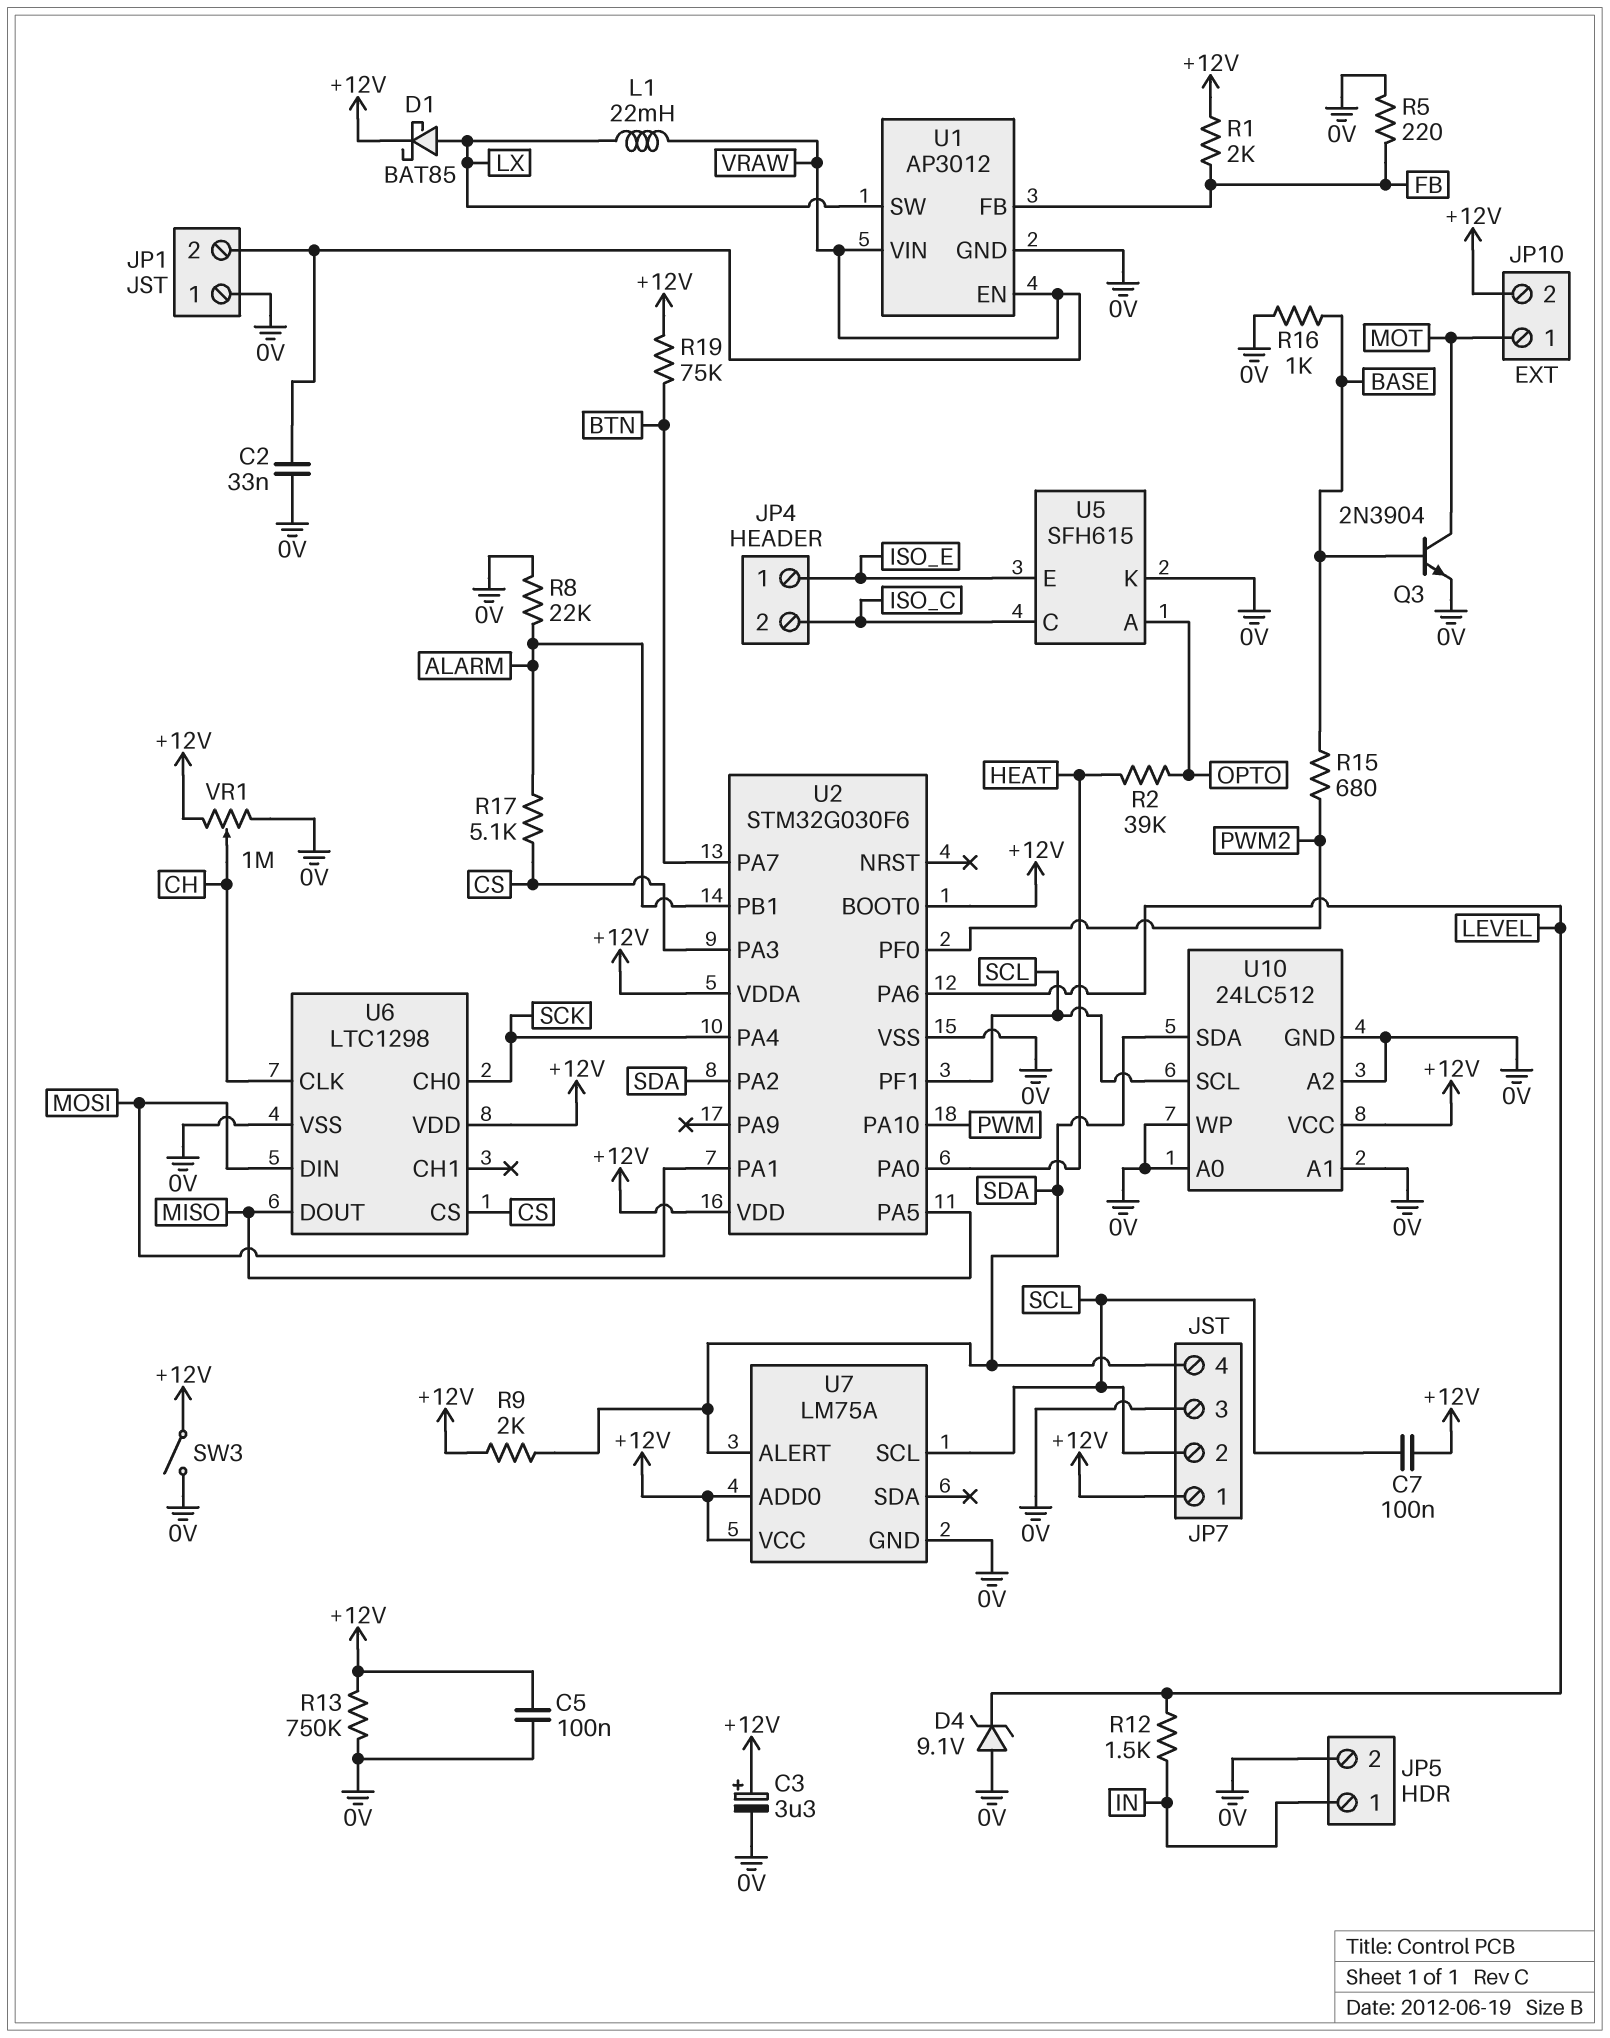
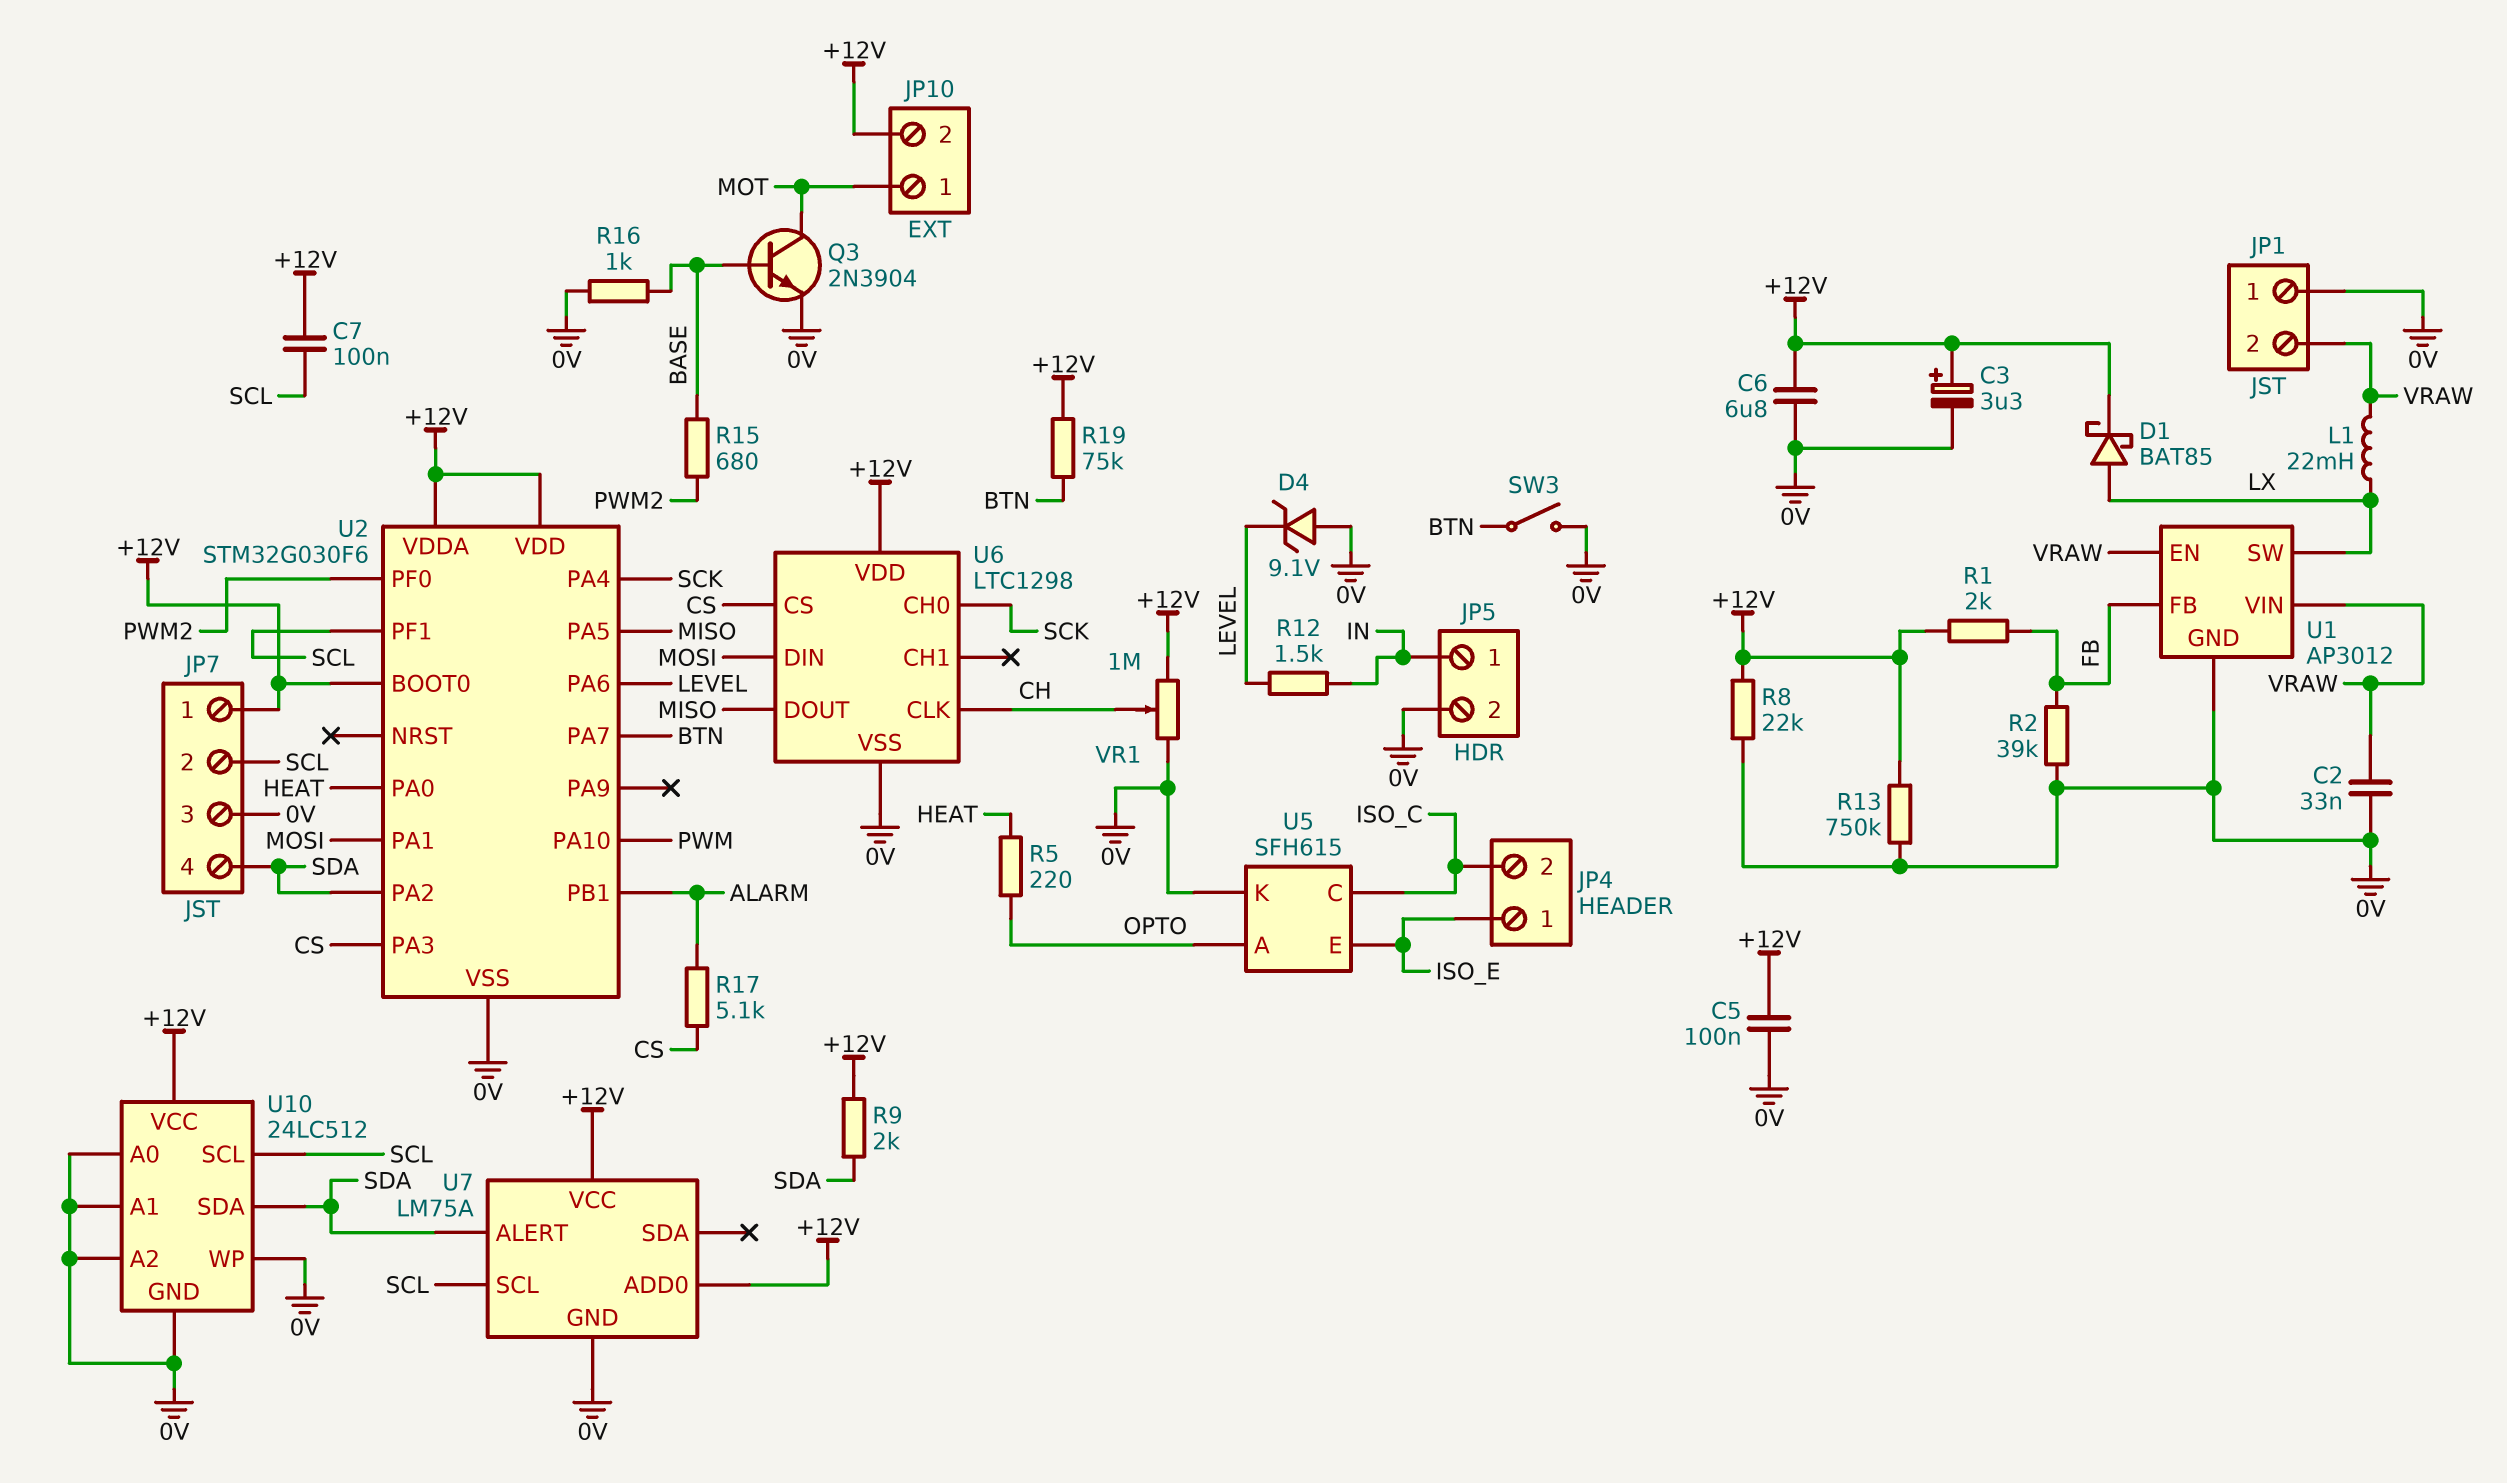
C6: none -> 6.8uF (+12V, 0V)
R2: 39k (HEAT, OPTO) -> 39k (0V, FB)
R5: 220 (0V, FB) -> 220 (HEAT, OPTO)
R8: 22k (0V, ALARM) -> 22k (+12V, 0V)
SW3: switch (+12V, 0V) -> switch (0V, BTN)

